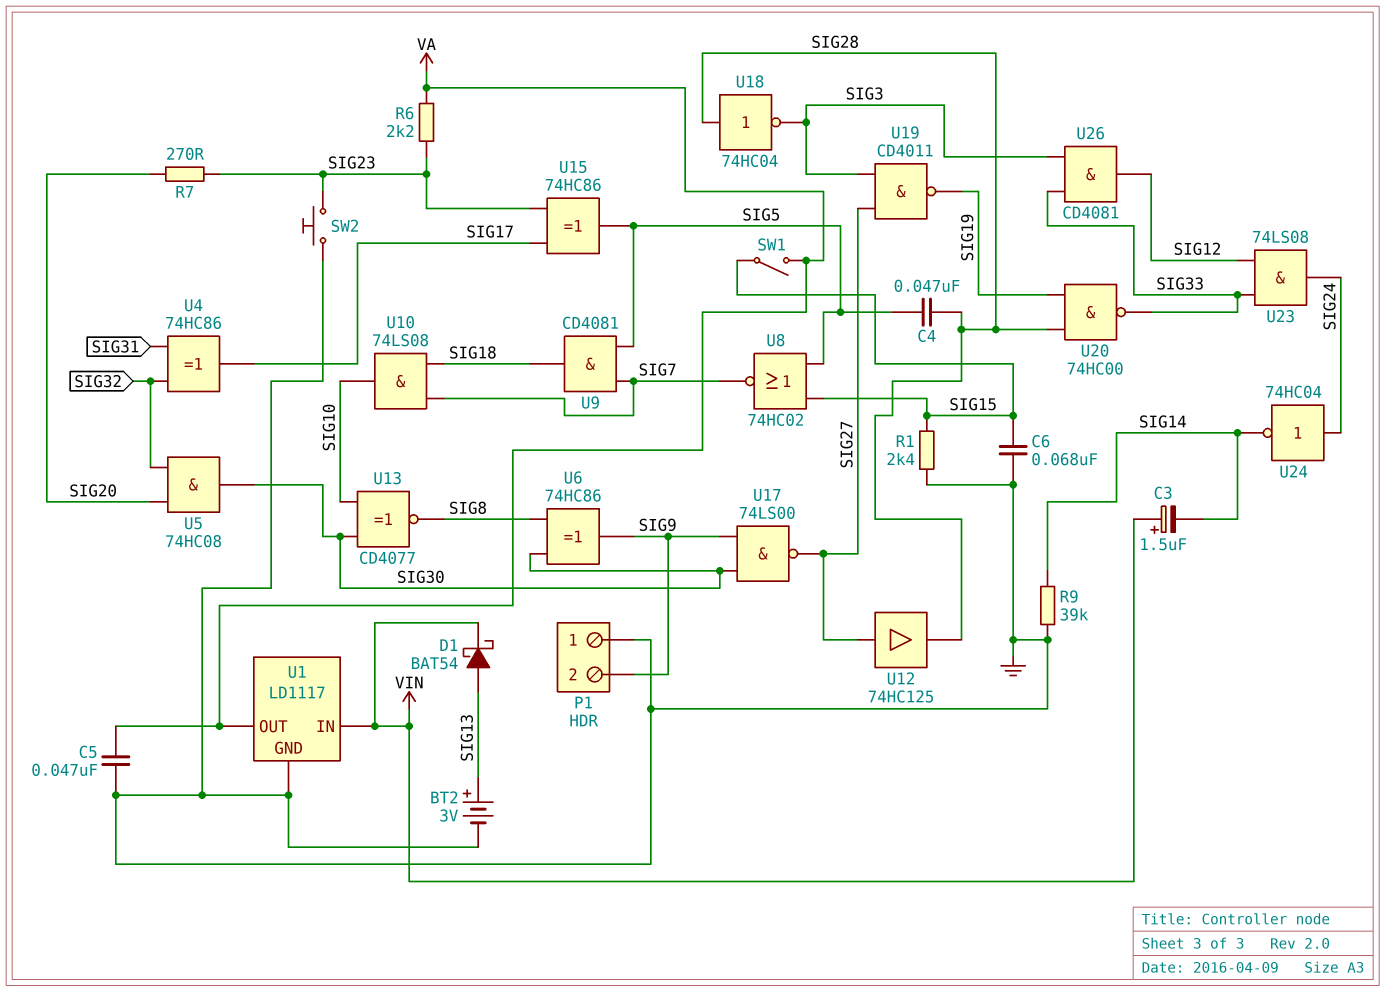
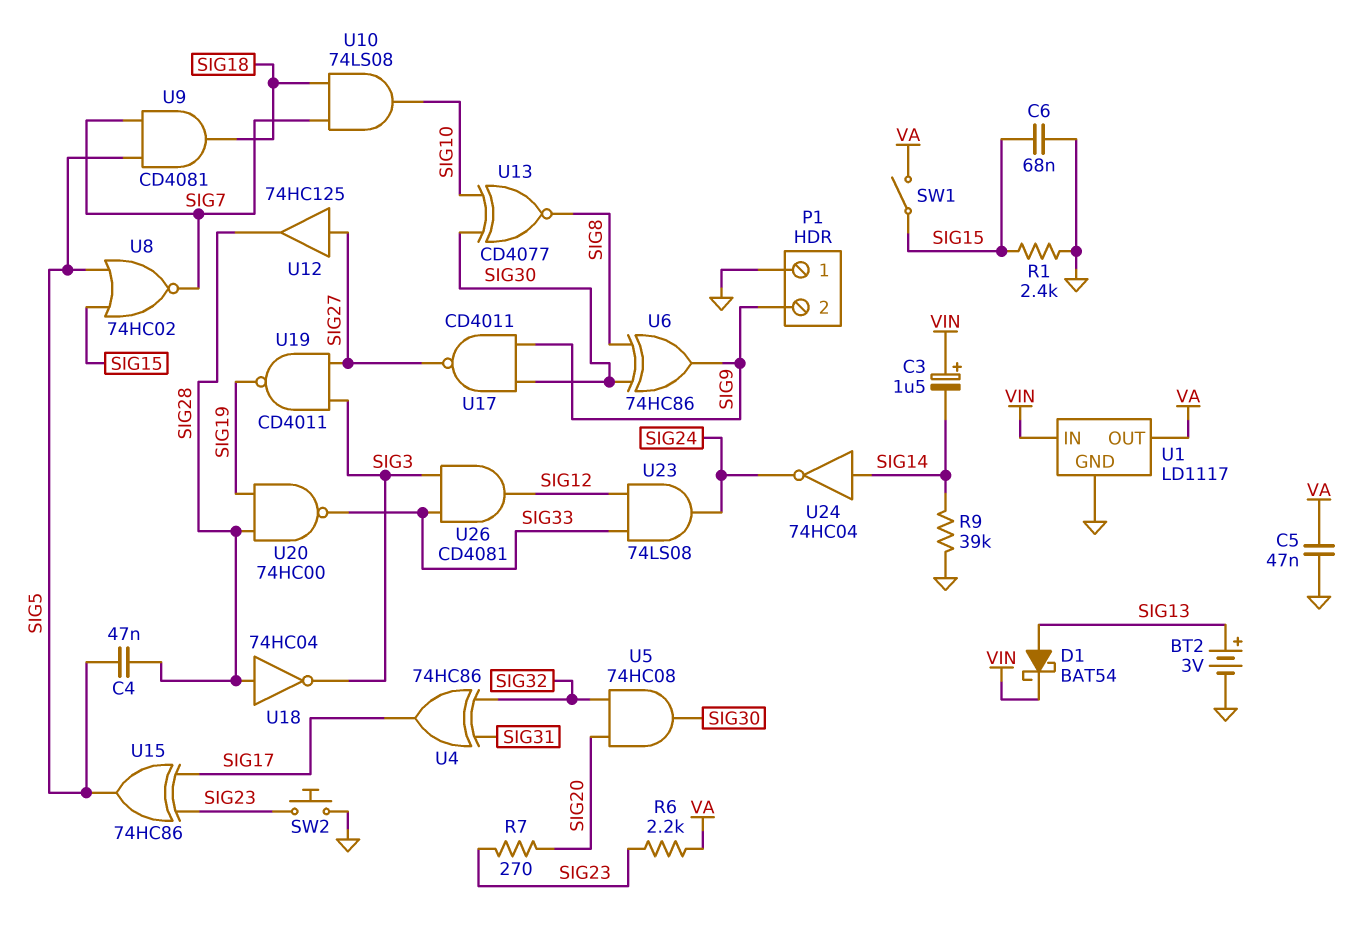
U17: NAND 74LS00 (in SIG9, in SIG30, out SIG27) -> NAND CD4011 (in SIG9, in SIG30, out SIG27)
U24: NOT 74HC04 (in SIG24, out SIG14) -> NOT 74HC04 (in SIG14, out SIG24)

